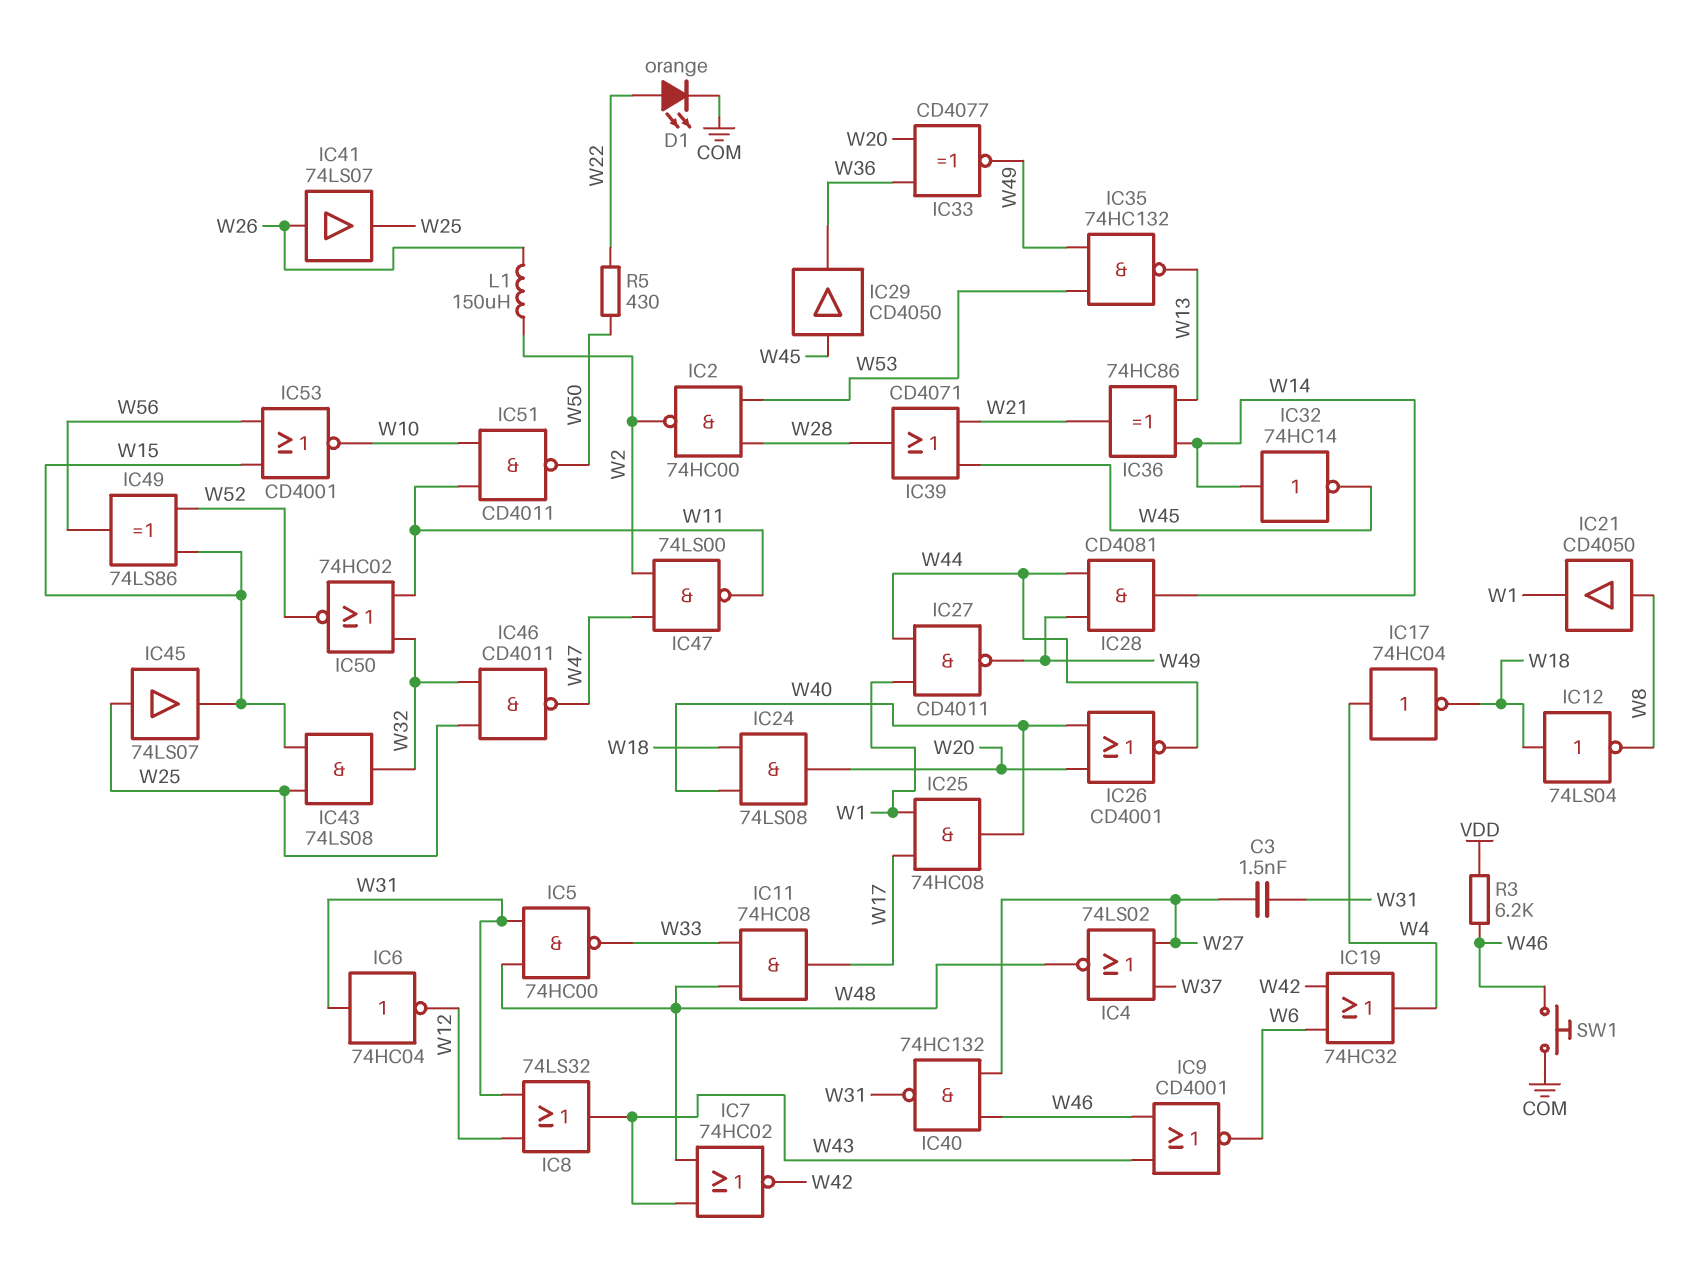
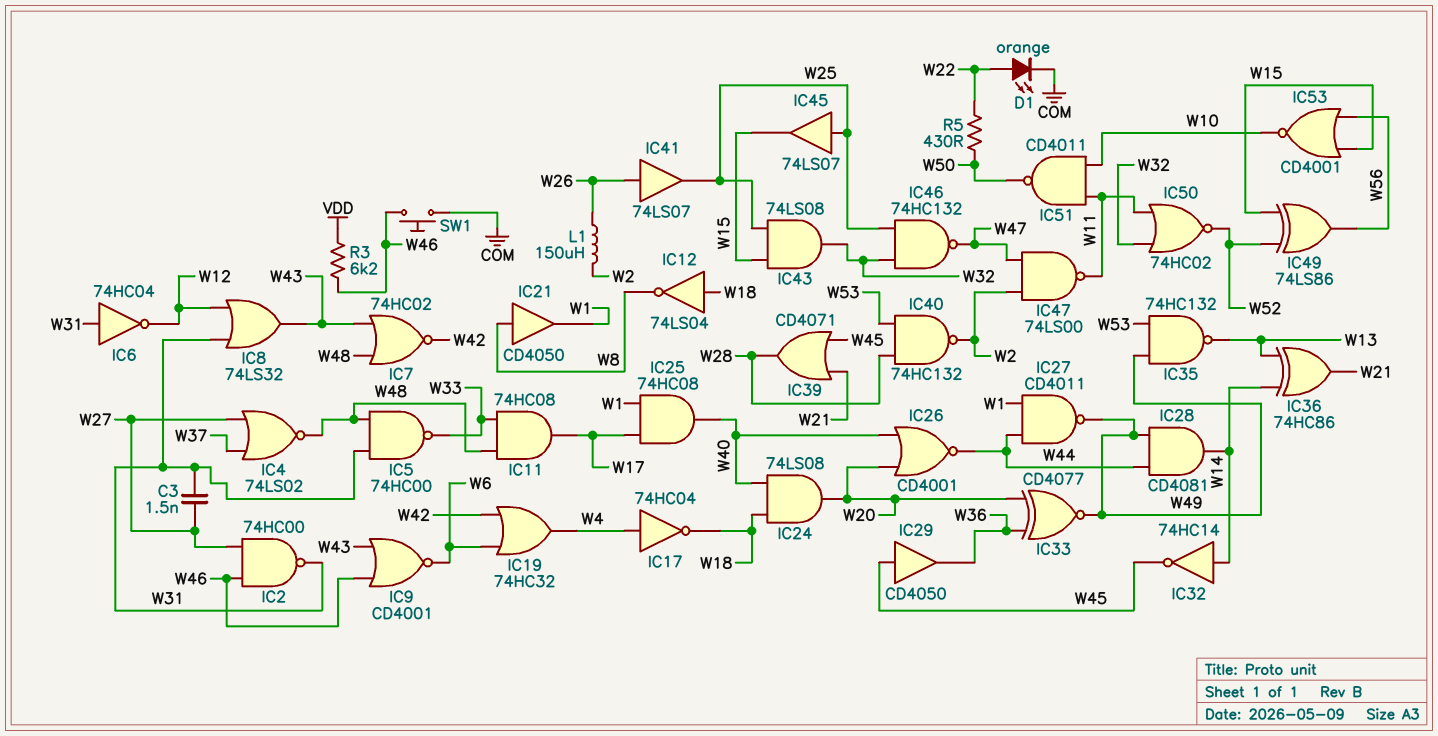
IC2: NAND 74HC00 (in W28, in W53, out W2) -> NAND 74HC00 (in W27, in W46, out W31)
IC40: NAND 74HC132 (in W27, in W46, out W31) -> NAND 74HC132 (in W28, in W53, out W2)
IC46: NAND CD4011 (in W25, in W32, out W47) -> NAND 74HC132 (in W25, in W32, out W47)

